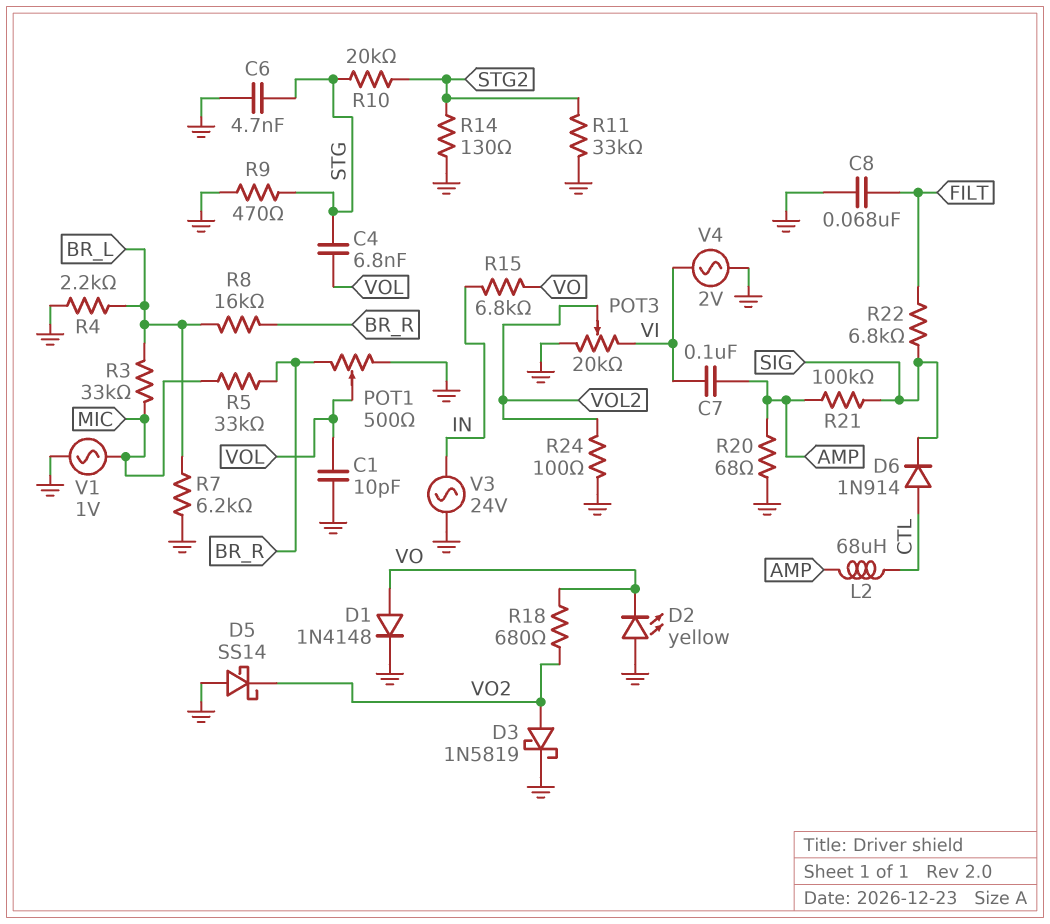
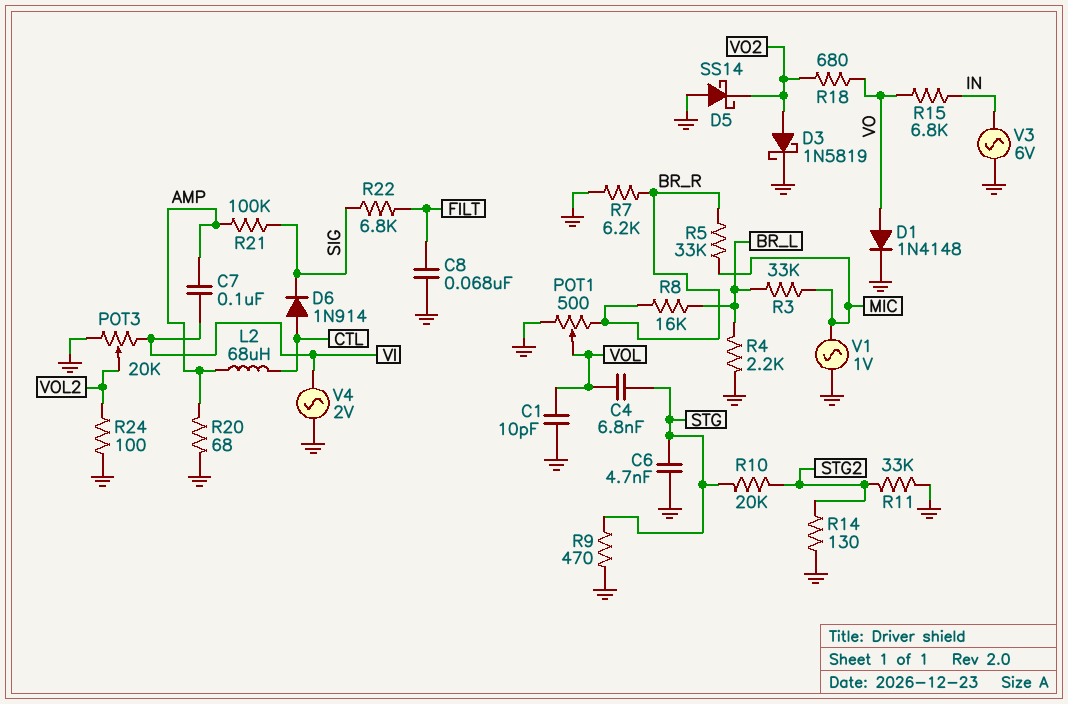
D2: LED yellow (A GND, K VO) -> none
R7: 6.2k (BR_L, GND) -> 6.2k (BR_R, GND)
V3: AC 24V (GND, IN) -> AC 6V (GND, IN)

